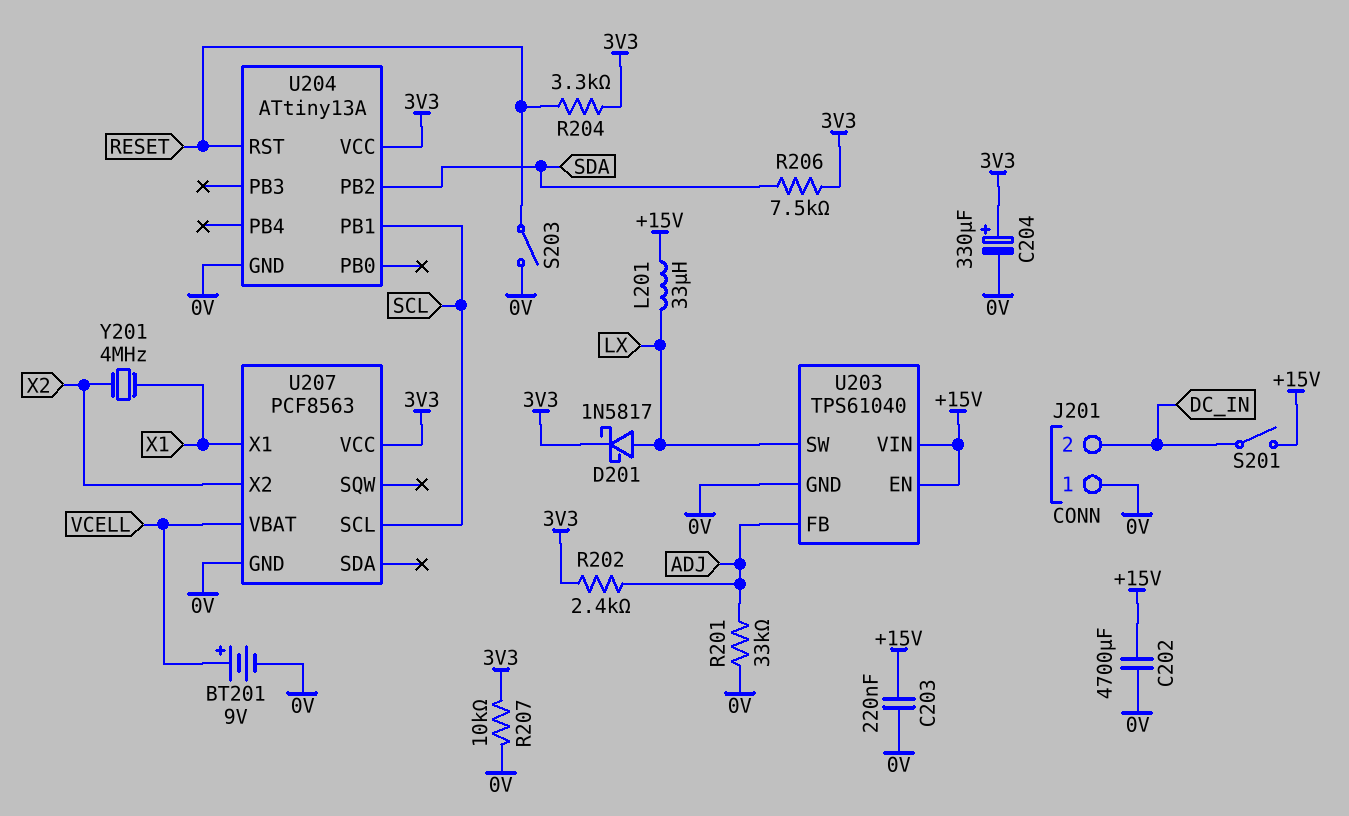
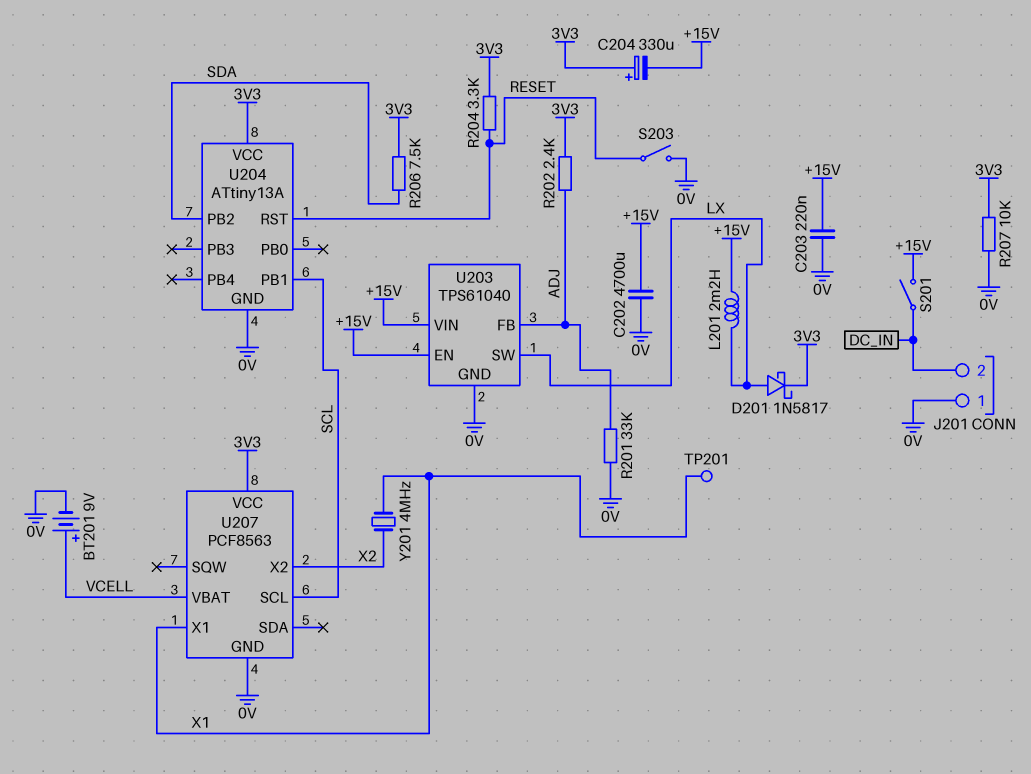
C204: 330uF (plus 3V3, minus 0V) -> 330uF (plus 3V3, minus +15V)
L201: 33uH (+15V, LX) -> 2.2mH (+15V, LX)
TP201: none -> test point (X1)

